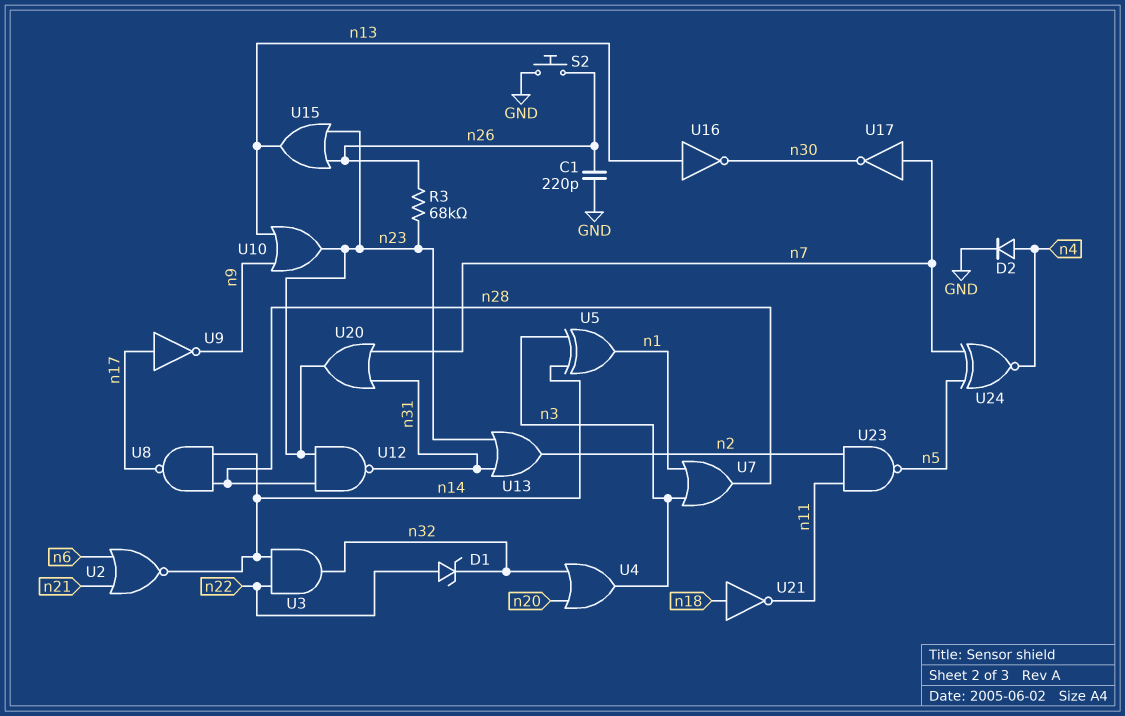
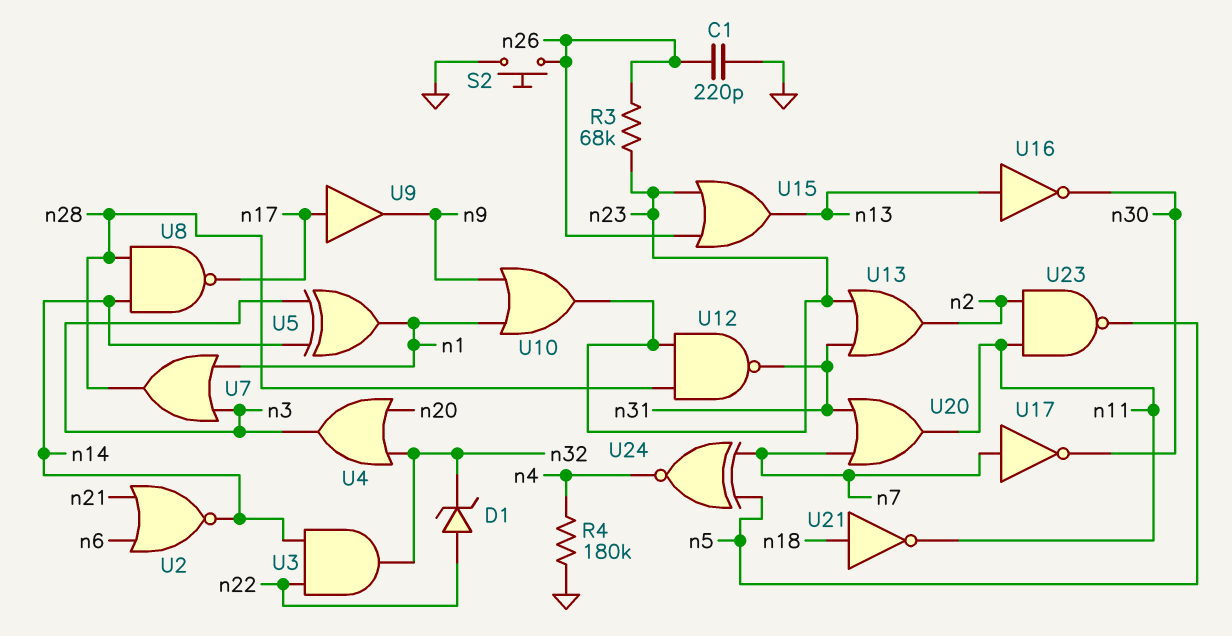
D2: diode (A n4, K GND) -> none
R4: none -> 180k (GND, n4)
U9: NOT (in n17, out n9) -> buffer (in n17, out n9)
U10: OR (in n9, in n13, out n23) -> OR (in n1, in n9, out n23)
U20: OR (in n7, in n31, out n23) -> OR (in n7, in n31, out n11)

